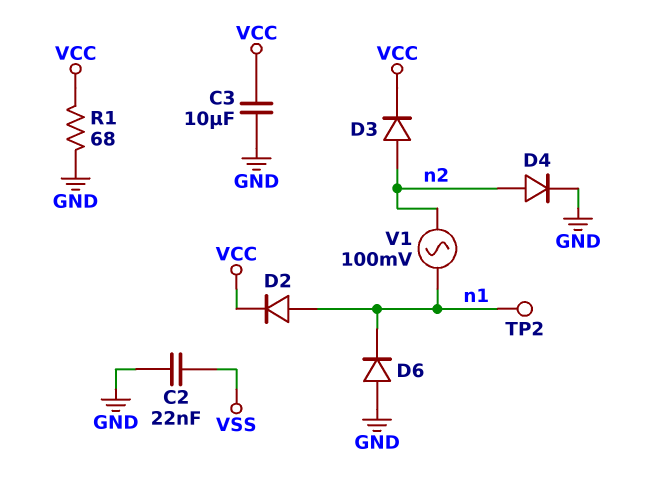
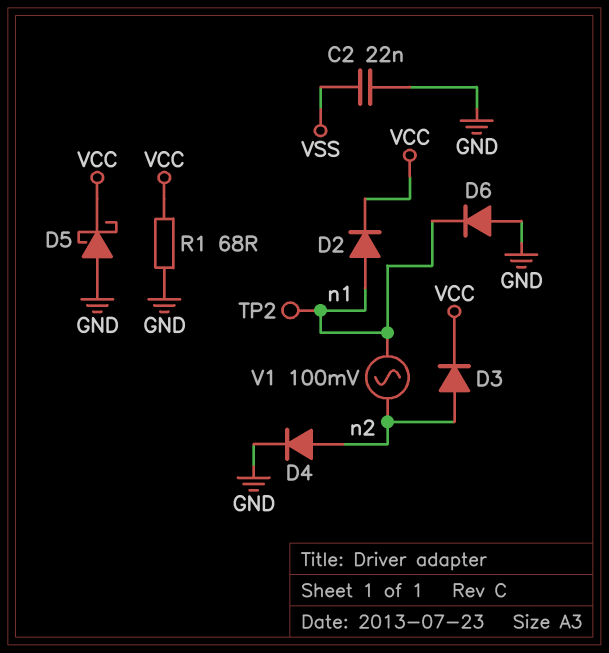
C3: 10uF (GND, VCC) -> none
D5: none -> schottky (A GND, K VCC)

